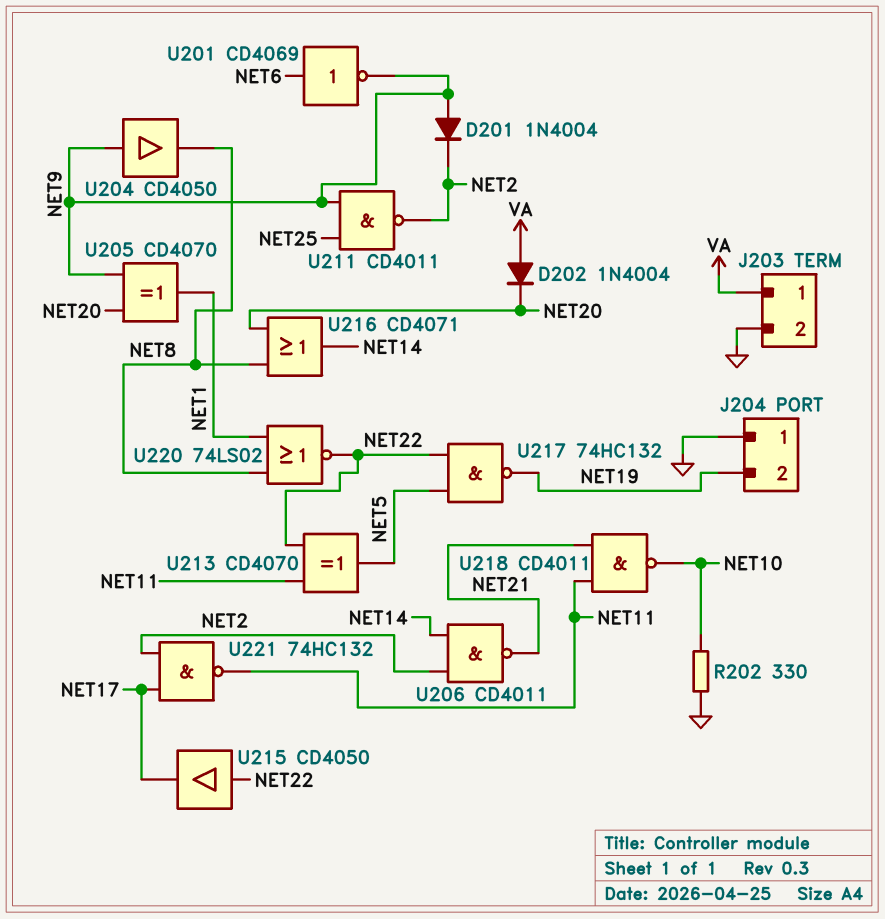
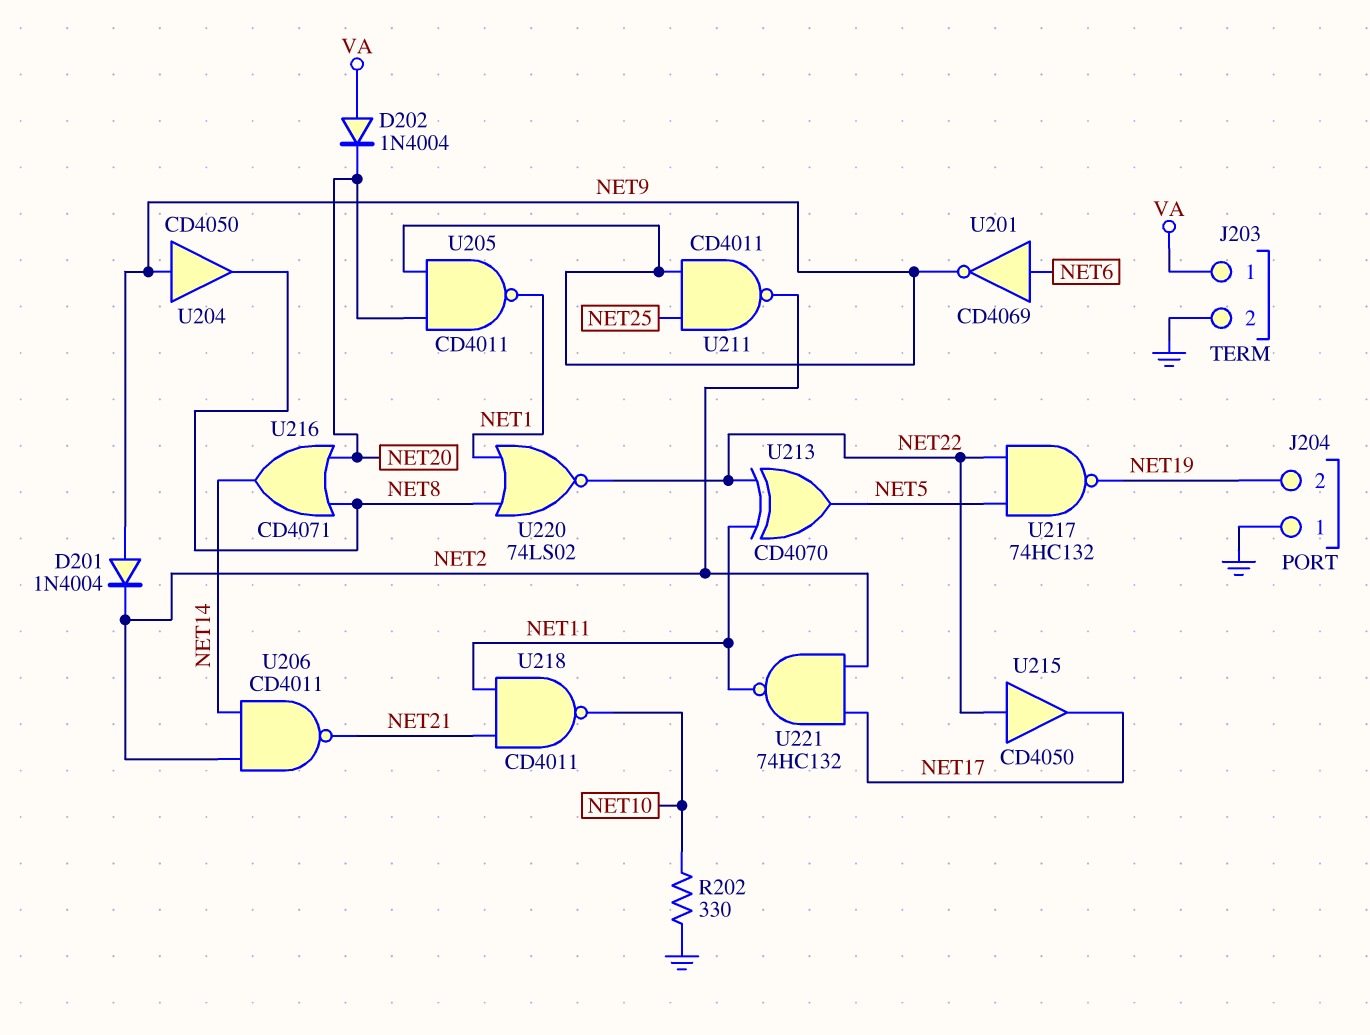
U205: XOR CD4070 (in NET9, in NET20, out NET1) -> NAND CD4011 (in NET9, in NET20, out NET1)

